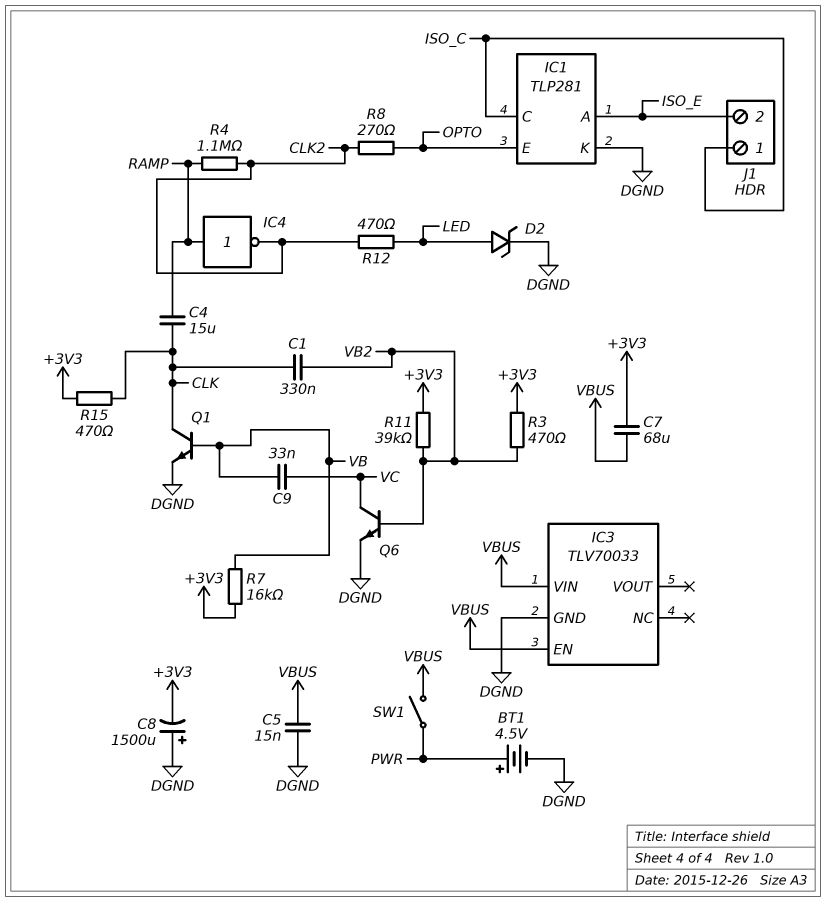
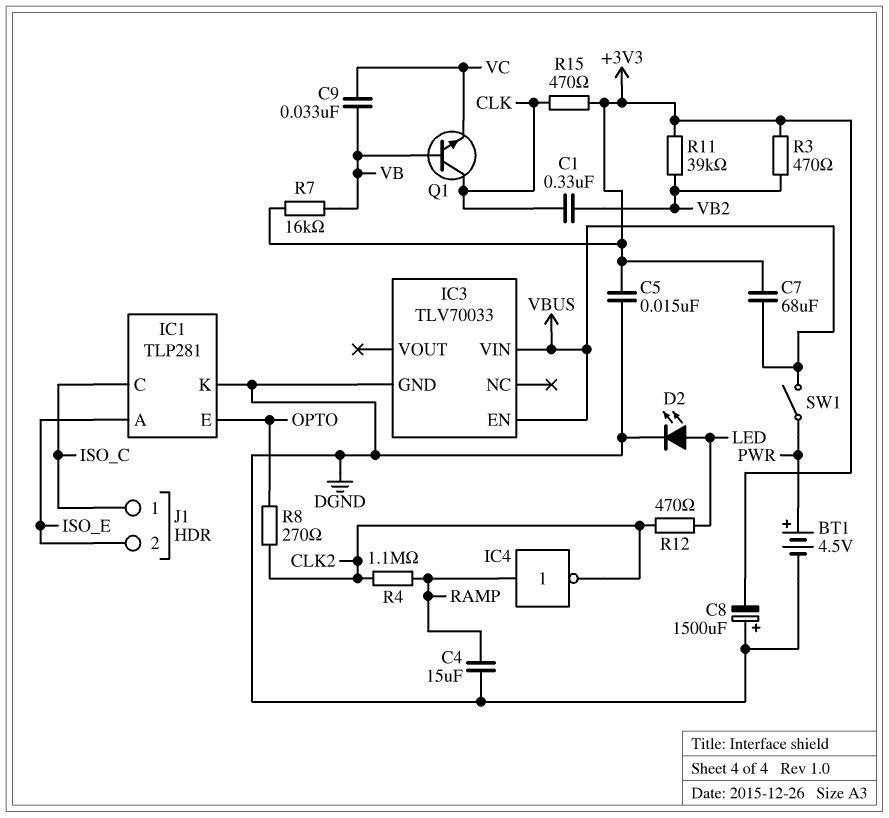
C4: 15uF (CLK, RAMP) -> 15uF (DGND, RAMP)
C5: 15nF (DGND, VBUS) -> 15nF (+3V3, DGND)
D2: zener (A LED, K DGND) -> LED (A LED, K DGND)
Q1: NPN (B VB, C CLK, E DGND) -> NPN (B VB, C CLK, E VC)
Q6: NPN (B VB2, C VC, E DGND) -> none

